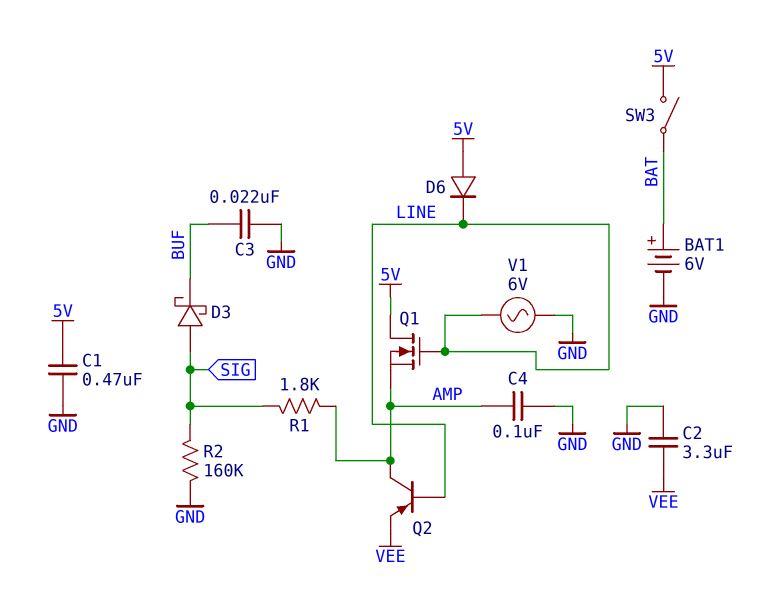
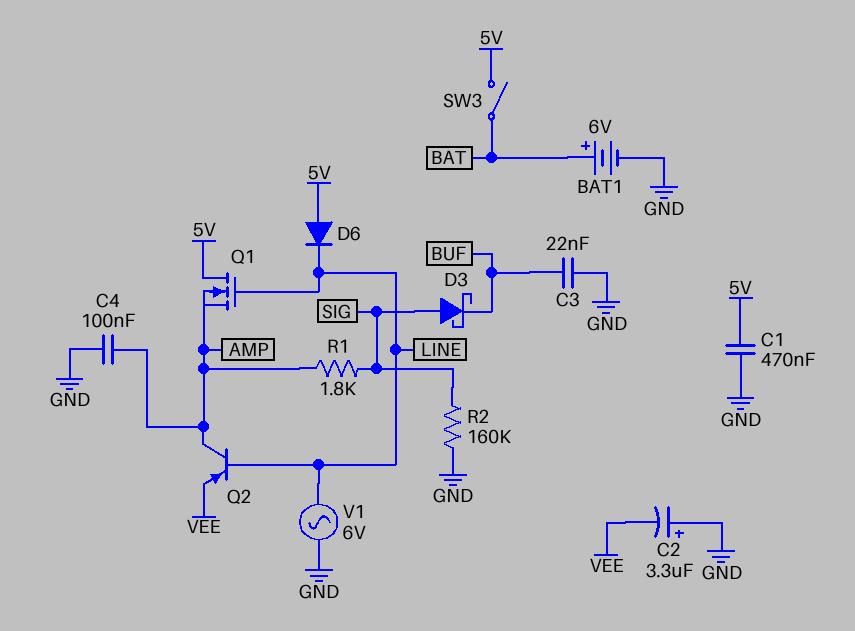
C2: 3.3uF (GND, VEE) -> 3.3uF (plus GND, minus VEE)

